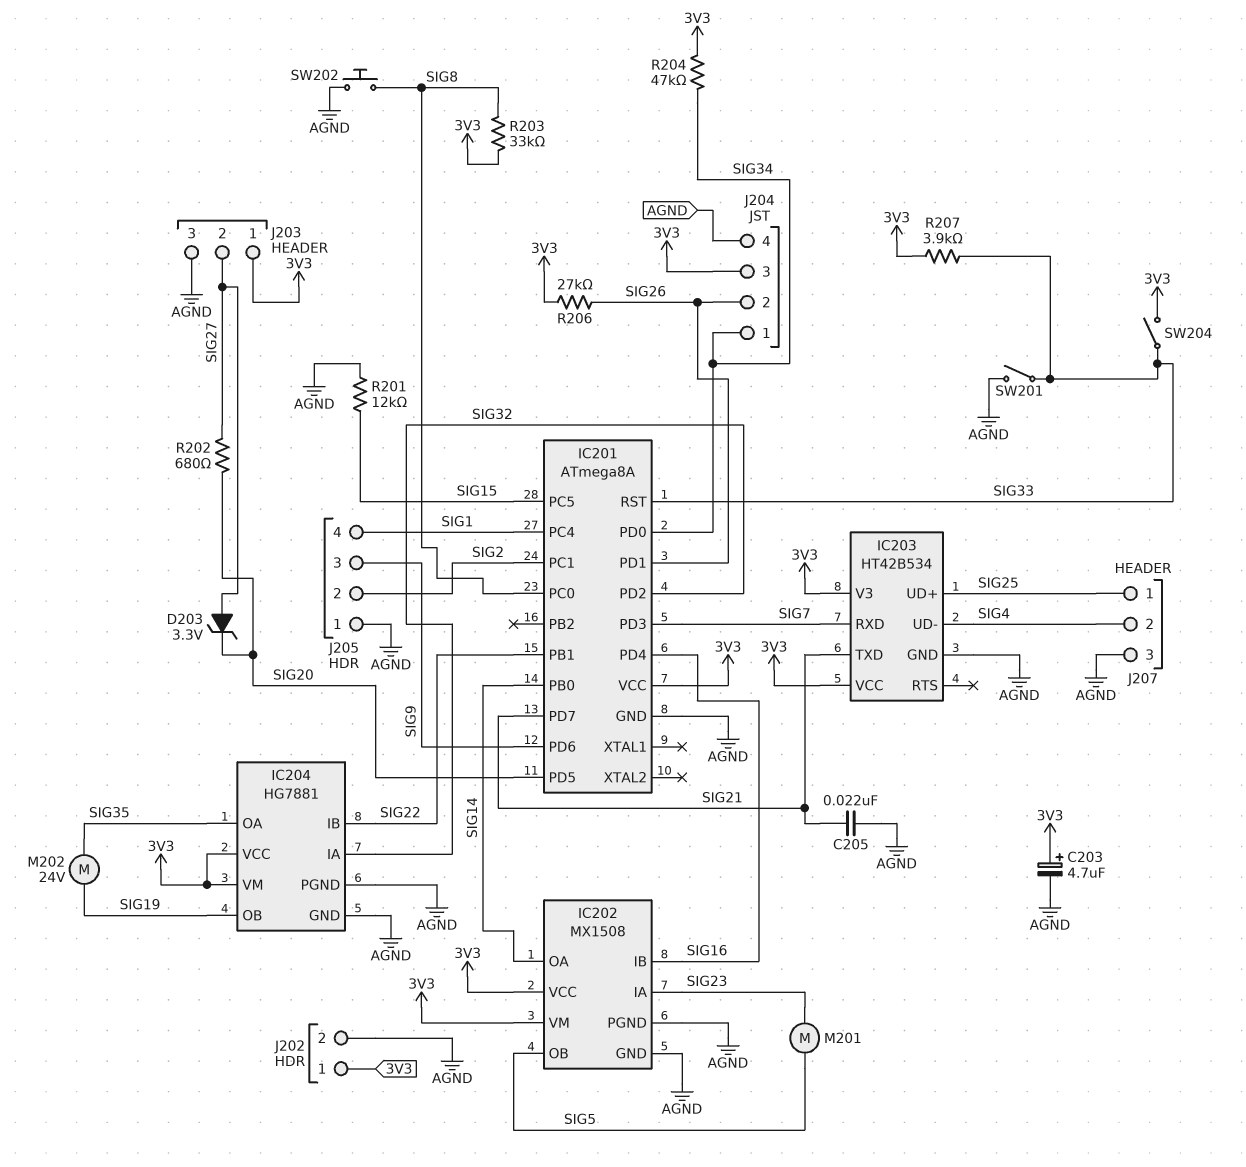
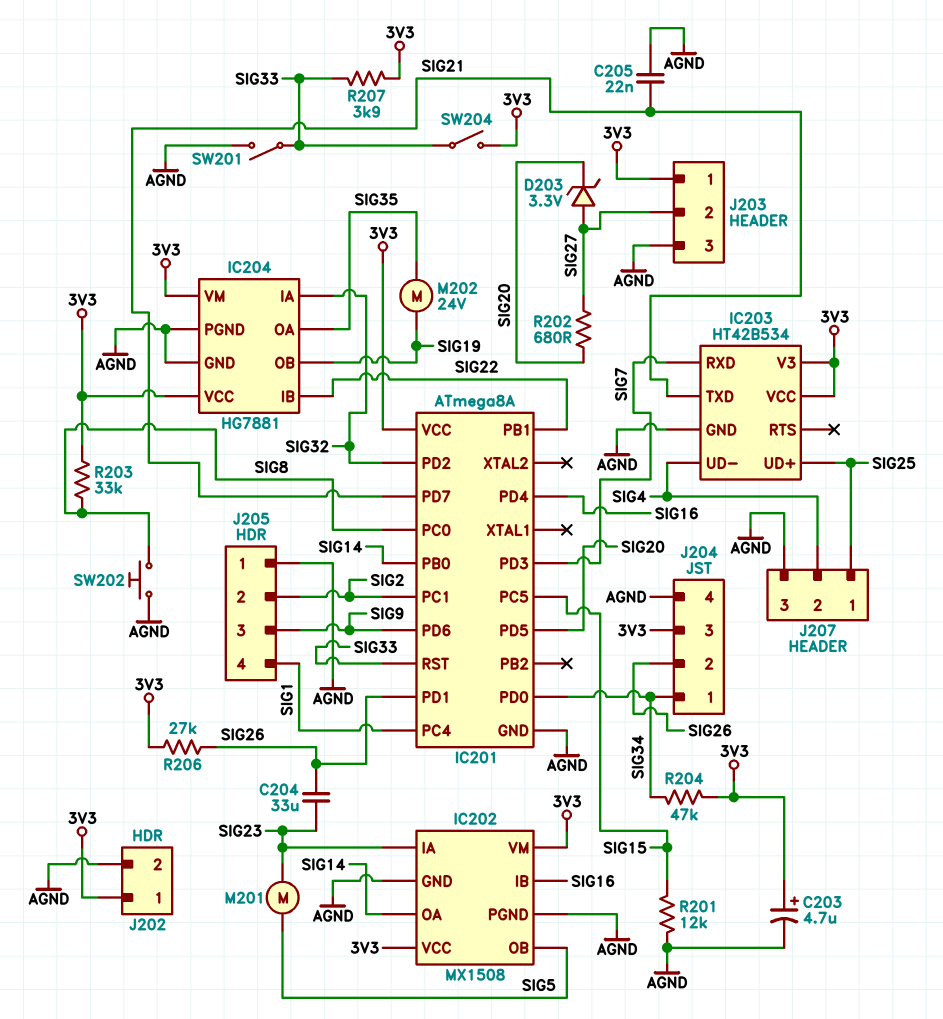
C204: none -> 33uF (SIG23, SIG26)

